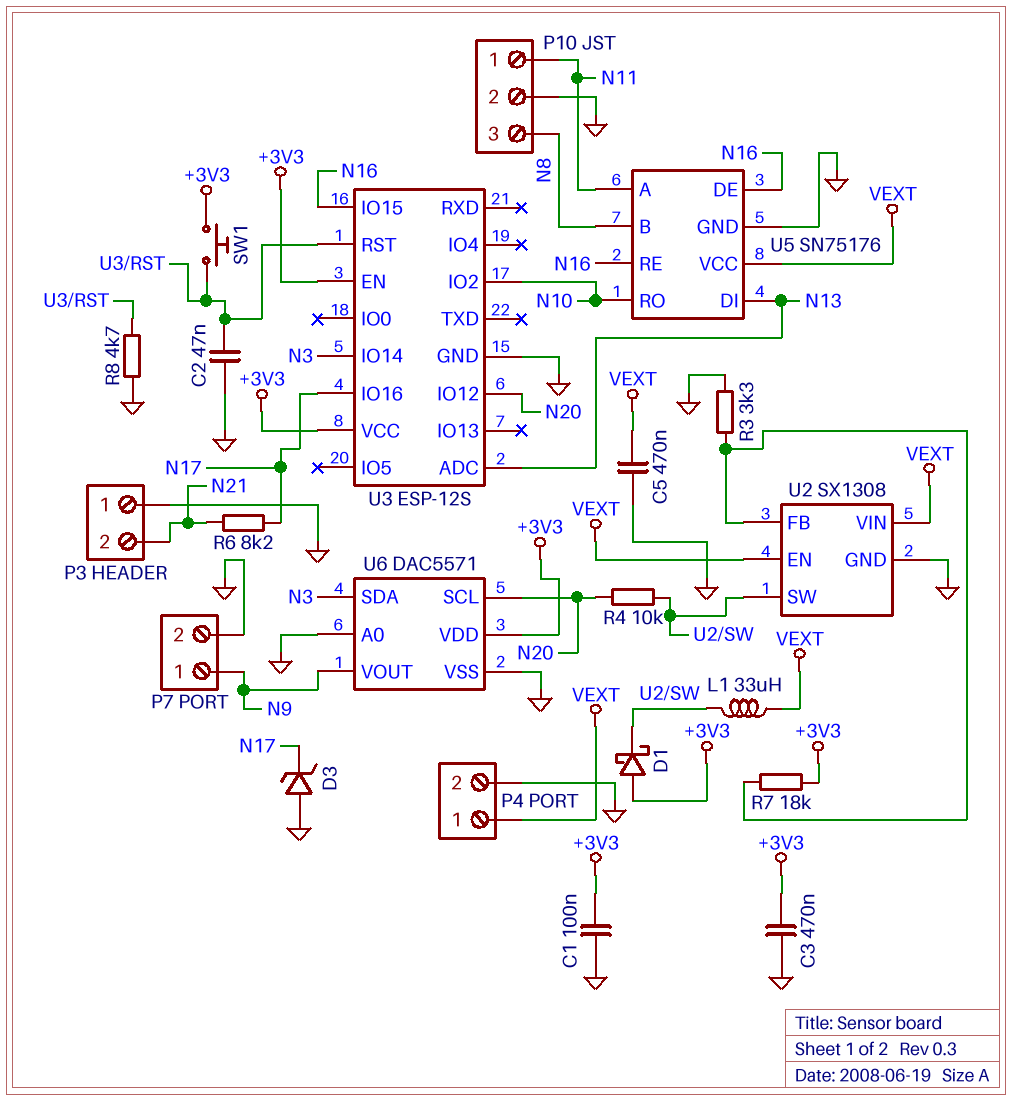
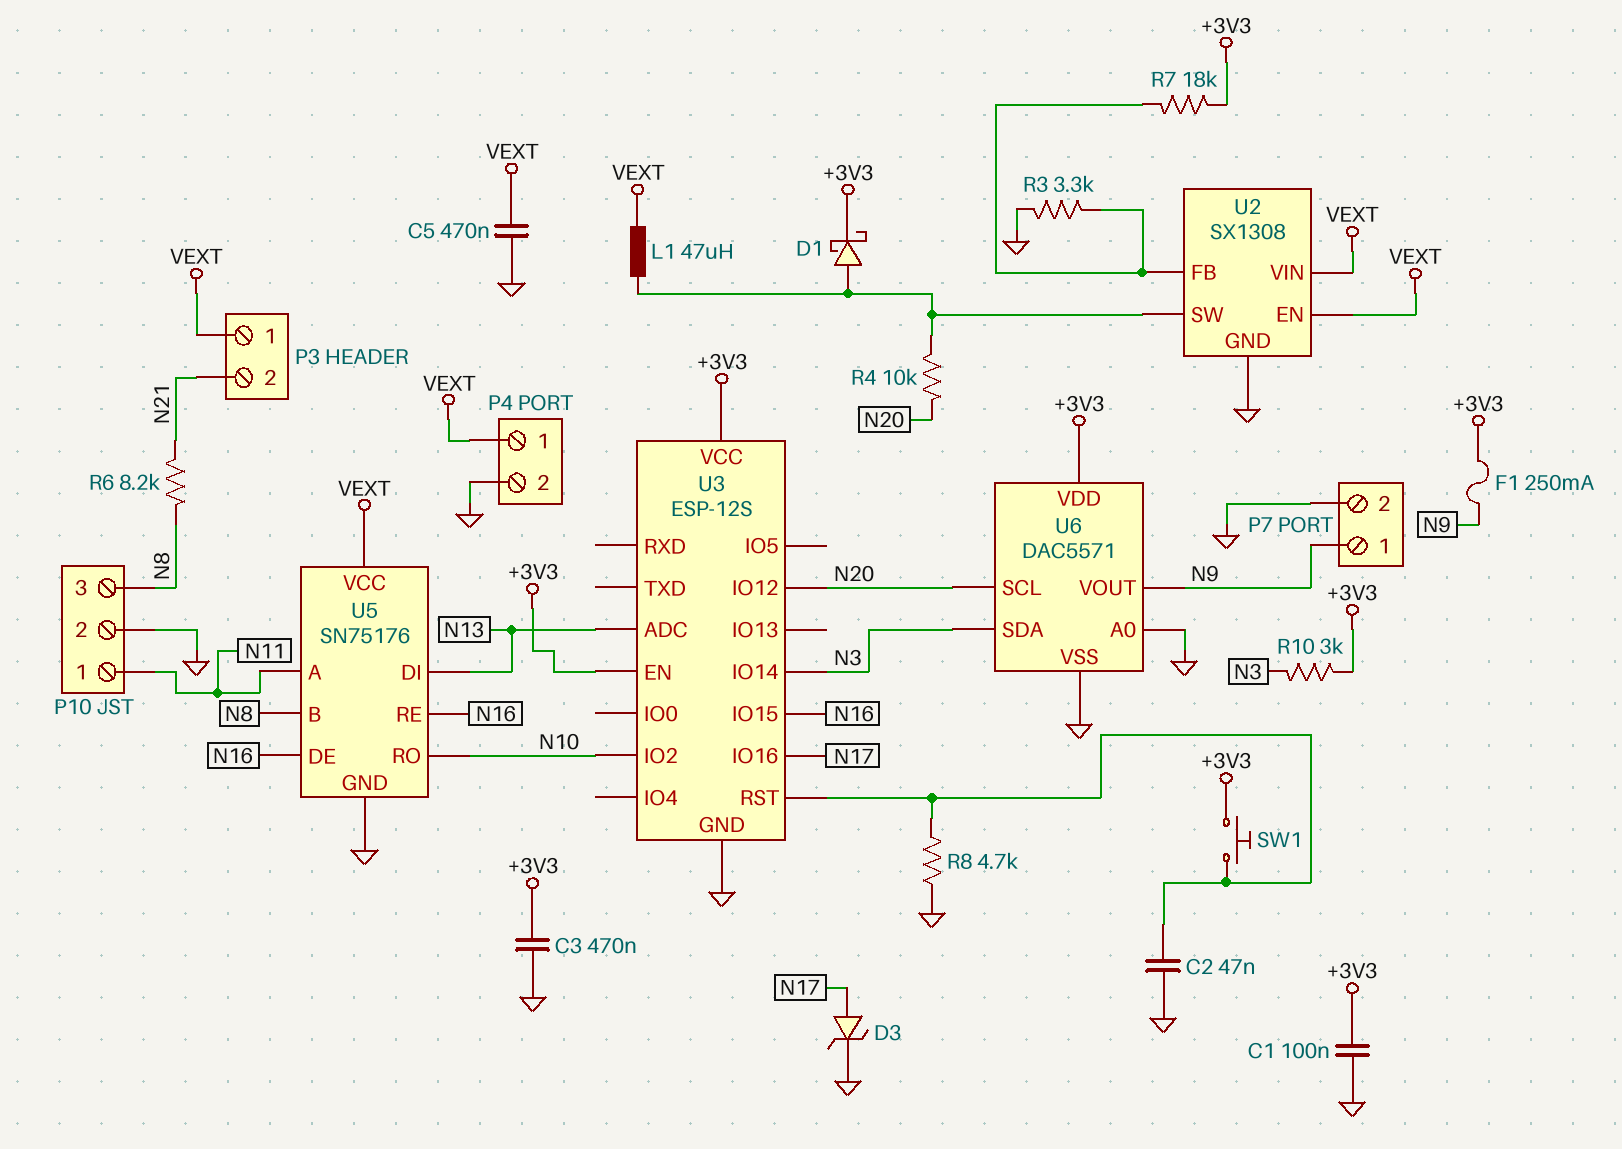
D1: schottky (A +3V3, K U2/SW) -> schottky (A U2/SW, K +3V3)
D3: zener (A GND, K N17) -> zener (A N17, K GND)
F1: none -> 250mA (+3V3, N9)
L1: 33uH (U2/SW, VEXT) -> 47uH (U2/SW, VEXT)
P3 pin 1: GND -> VEXT
R6: 8.2k (N17, N21) -> 8.2k (N8, N21)
R10: none -> 3k (+3V3, N3)

